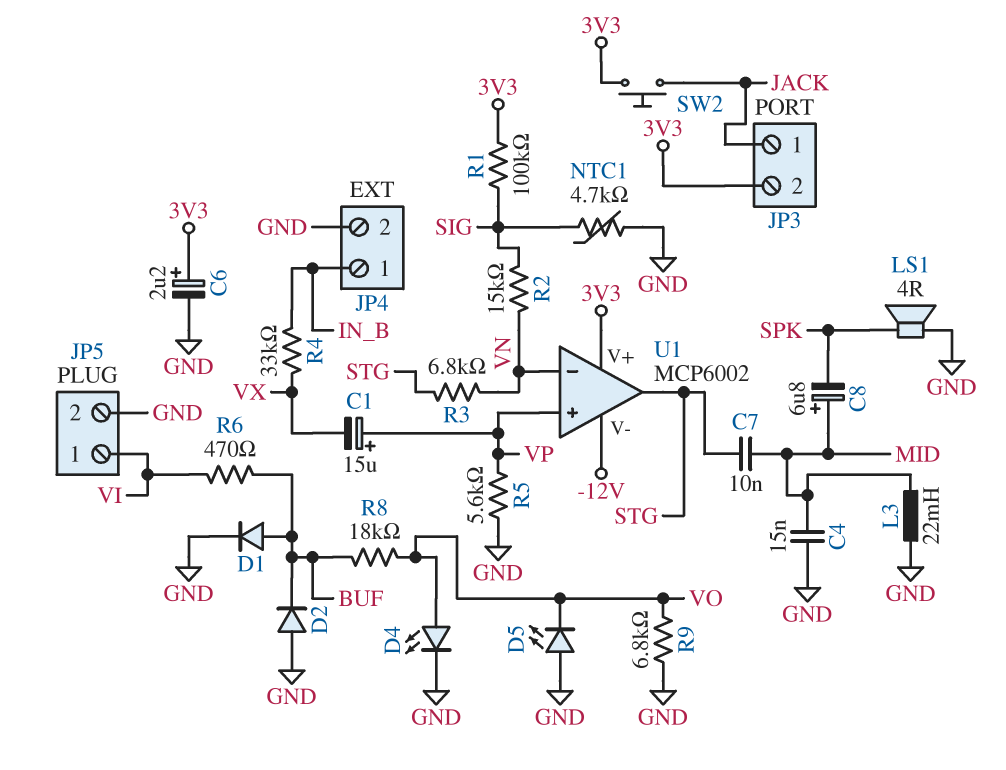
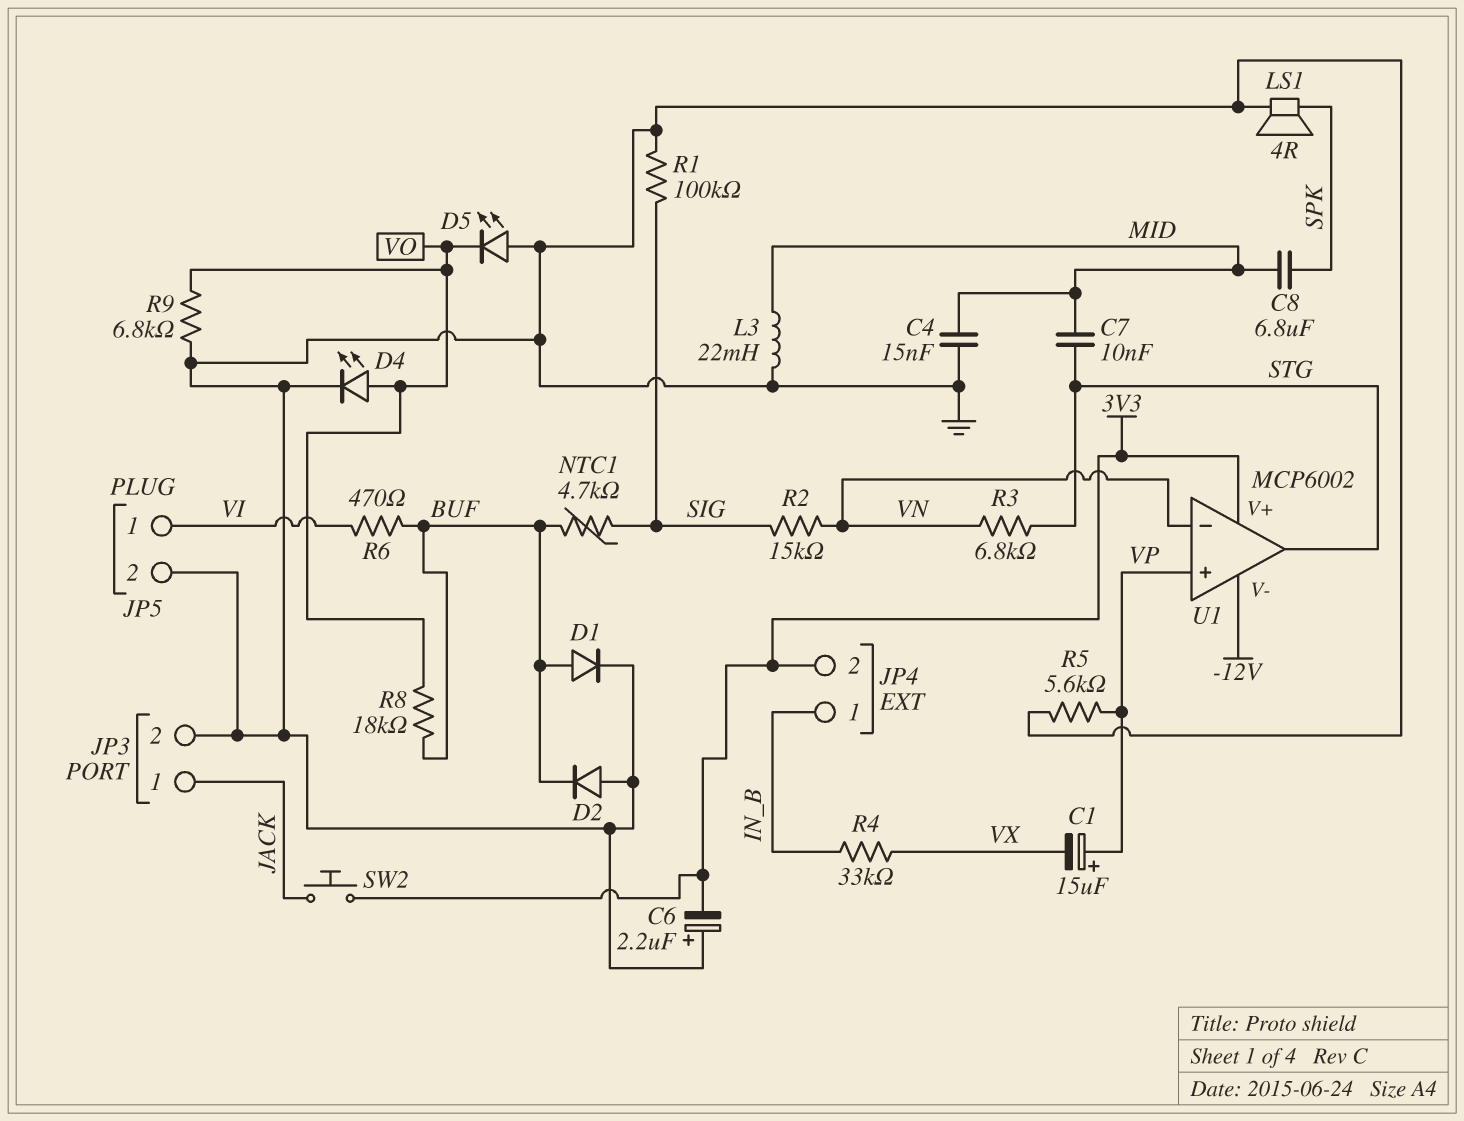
C6: 2.2uF (plus 3V3, minus GND) -> 2.2uF (plus GND, minus 3V3)
C8: 6.8uF (plus MID, minus SPK) -> 6.8uF (MID, SPK)
JP3 pin 2: 3V3 -> GND
JP4 pin 2: GND -> 3V3
NTC1: 4.7k (GND, SIG) -> 4.7k (BUF, SIG)
R1: 100k (3V3, SIG) -> 100k (GND, SIG)

